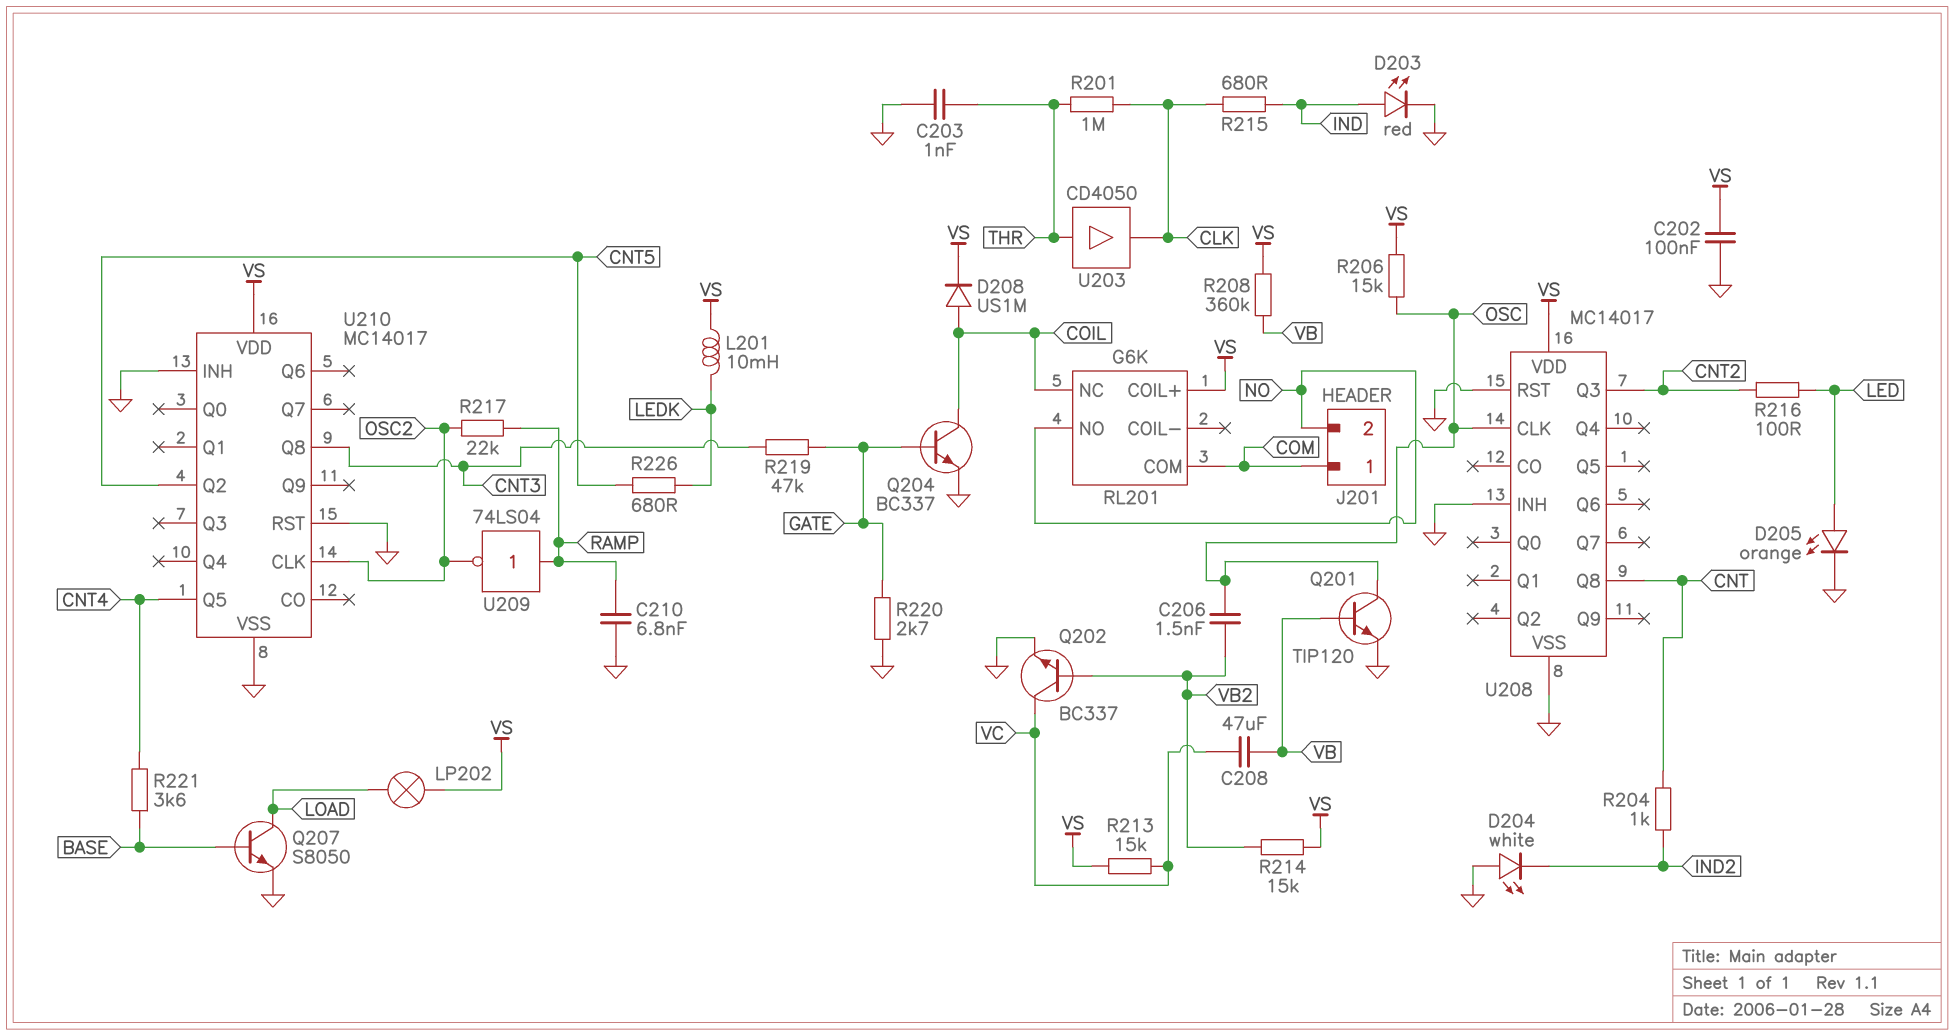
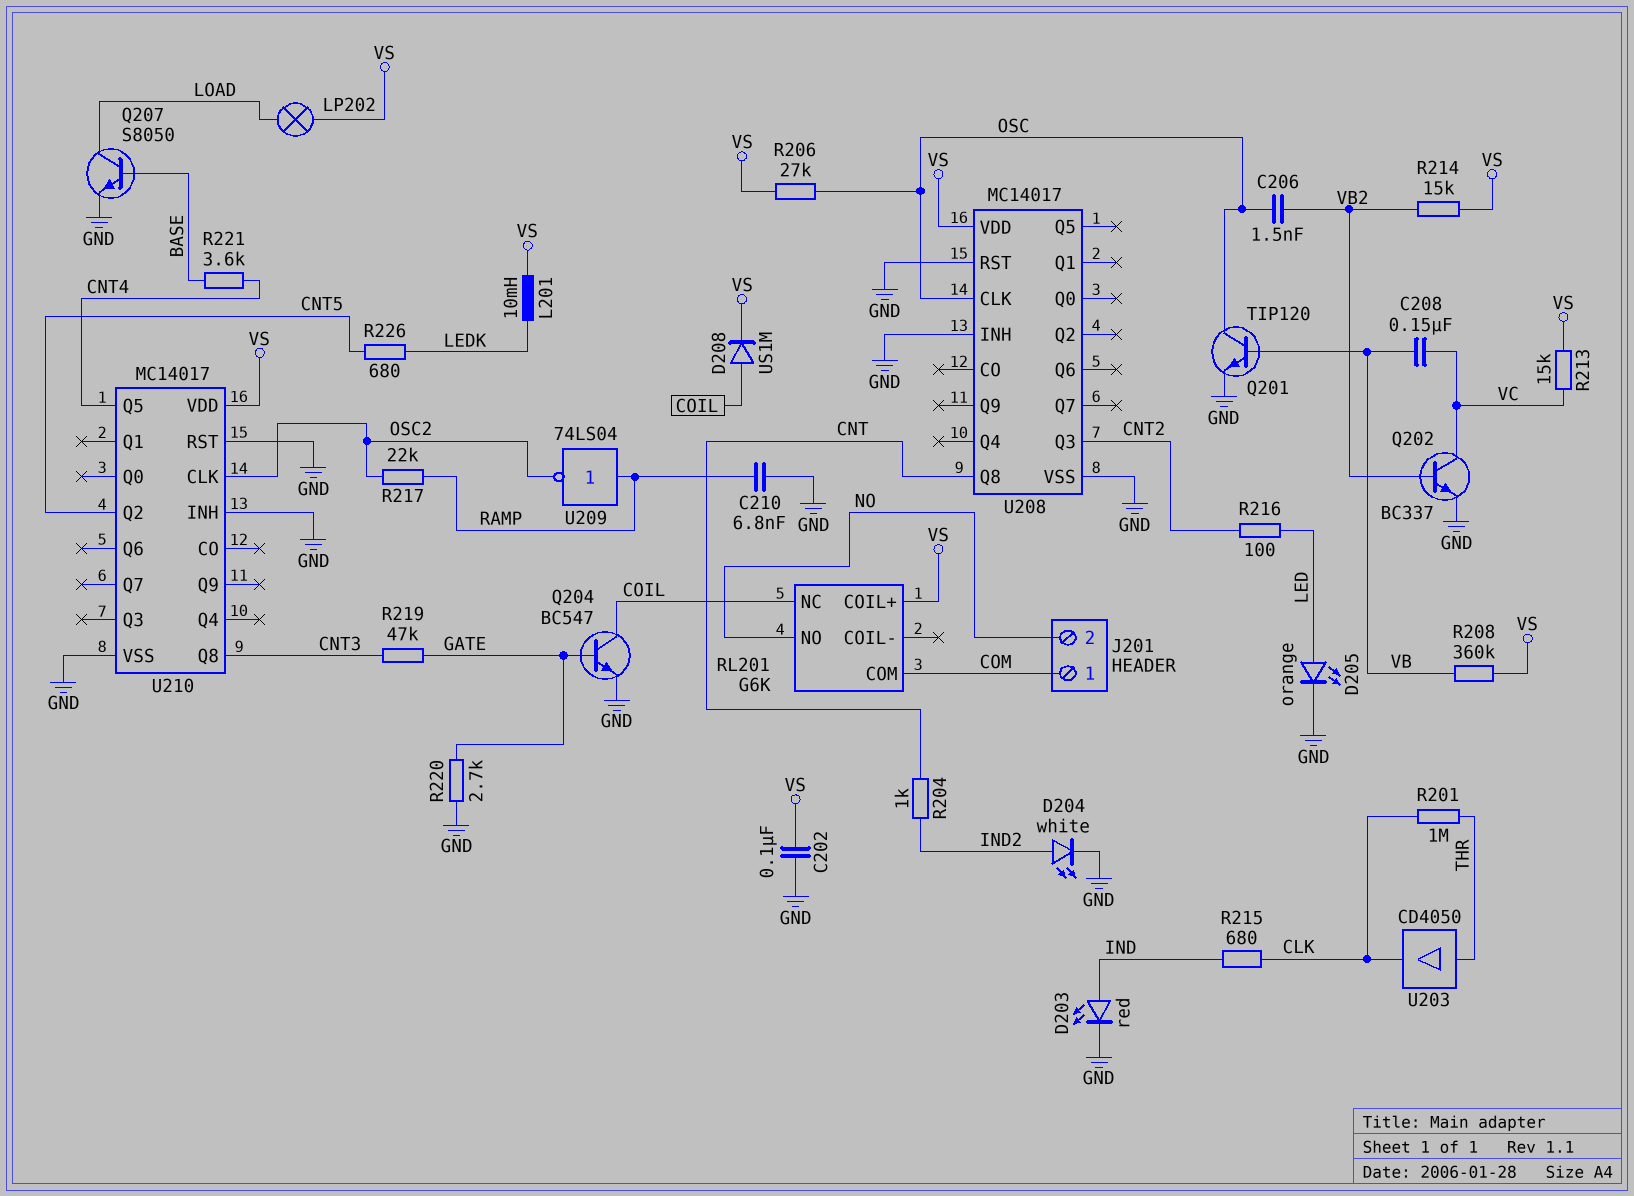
C203: 1nF (GND, THR) -> none
C208: 47uF (VB, VC) -> 150nF (VB, VC)
D204: LED white (A GND, K IND2) -> LED white (A IND2, K GND)
Q204: NPN BC337 (B GATE, C COIL, E GND) -> NPN BC547 (B GATE, C COIL, E GND)
R206: 15k (OSC, VS) -> 27k (OSC, VS)

